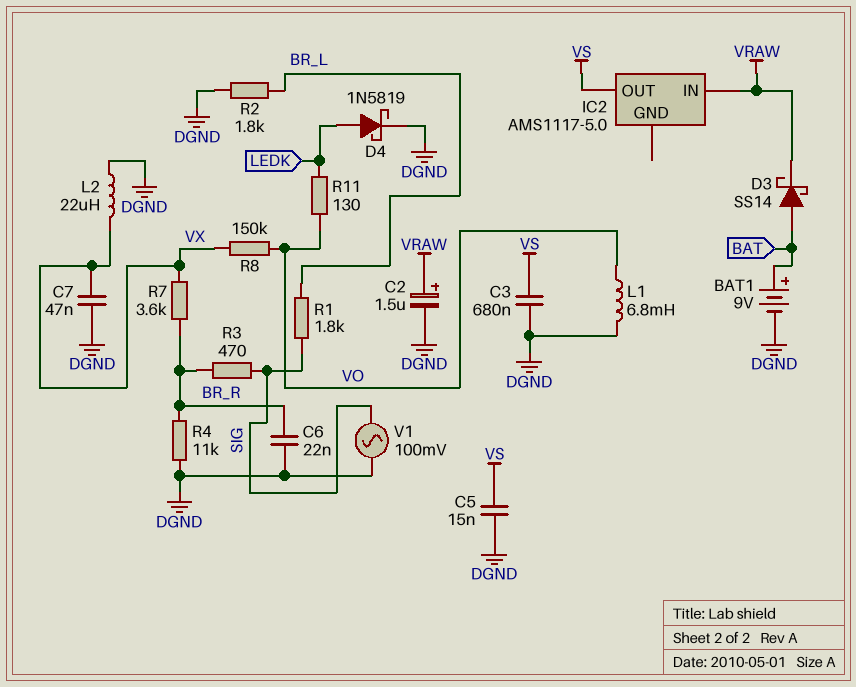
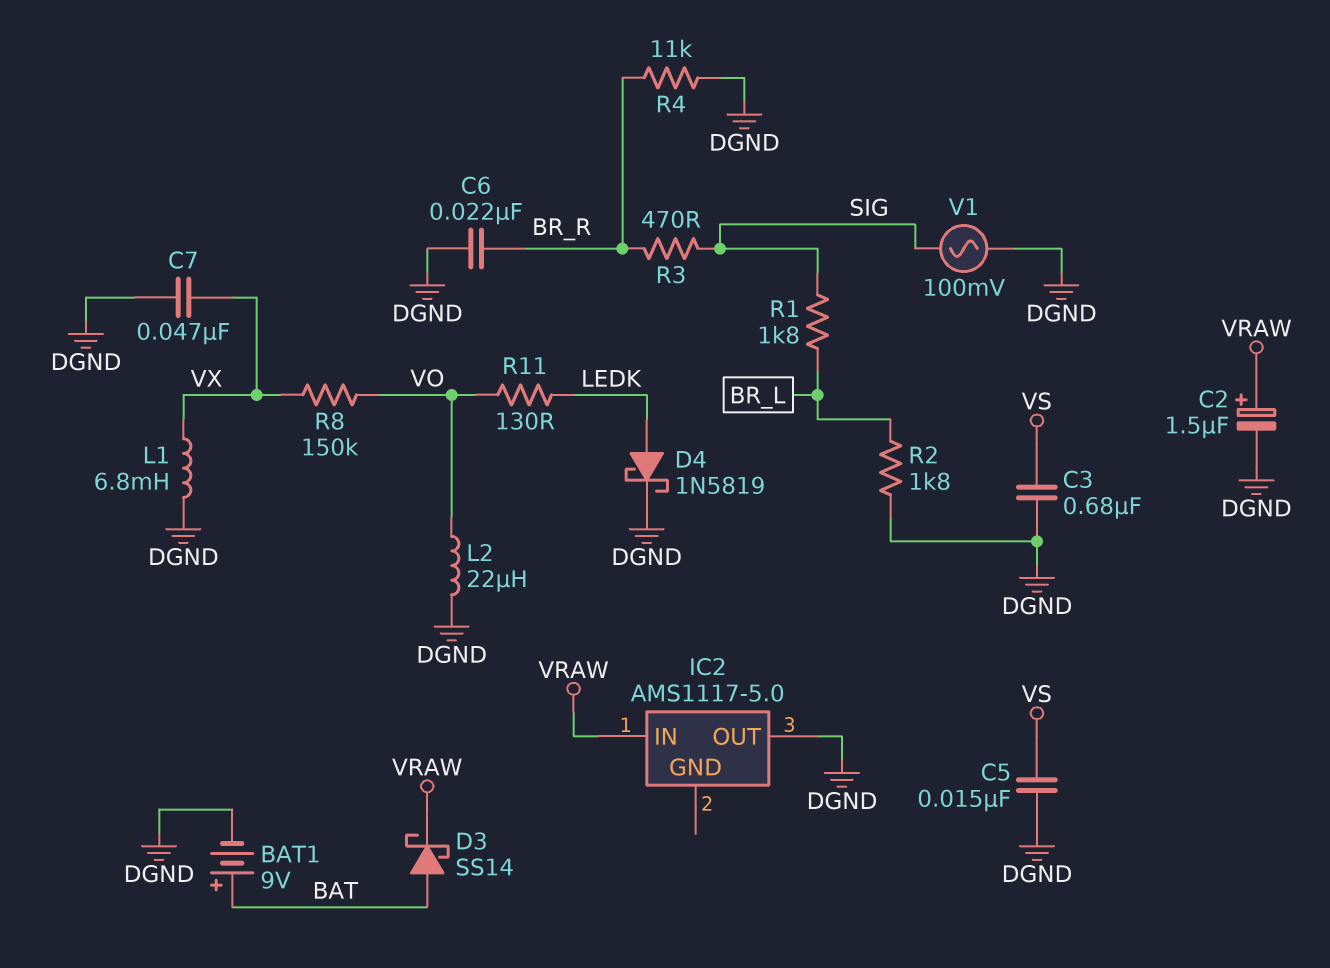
IC2 pin OUT: VS -> DGND
L1: 6.8mH (DGND, VO) -> 6.8mH (DGND, VX)
L2: 22uH (DGND, VX) -> 22uH (DGND, VO)
R7: 3.6k (BR_R, VX) -> none

